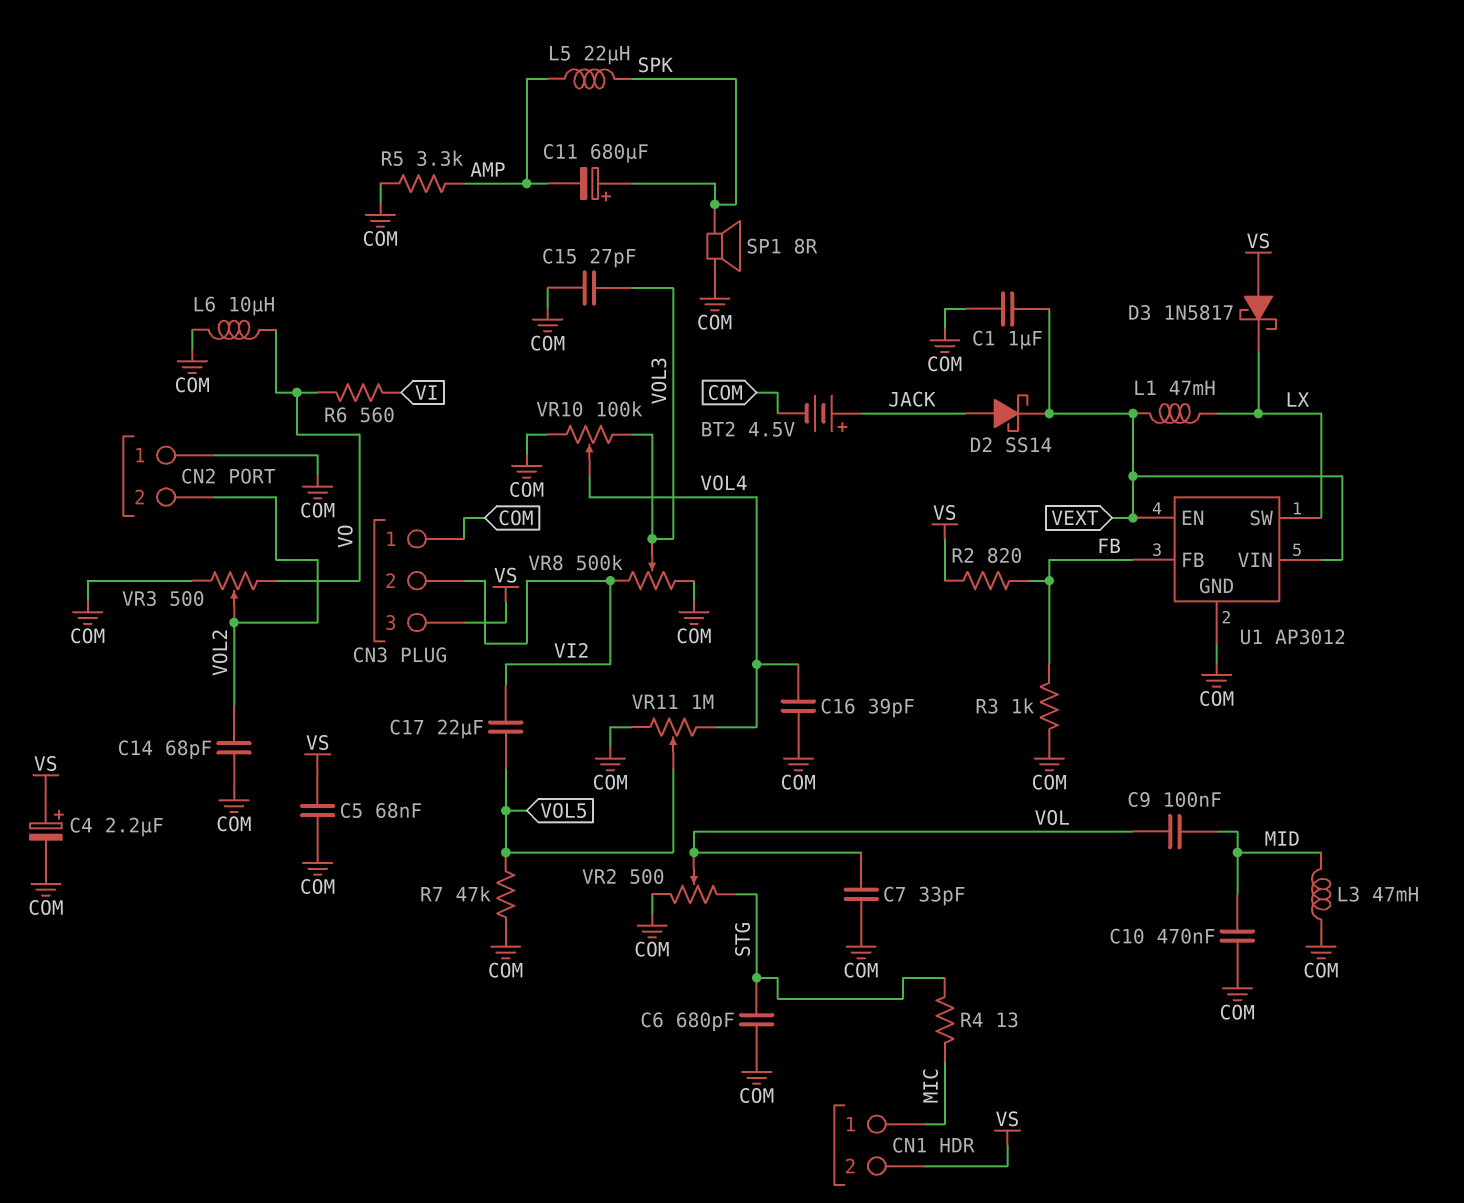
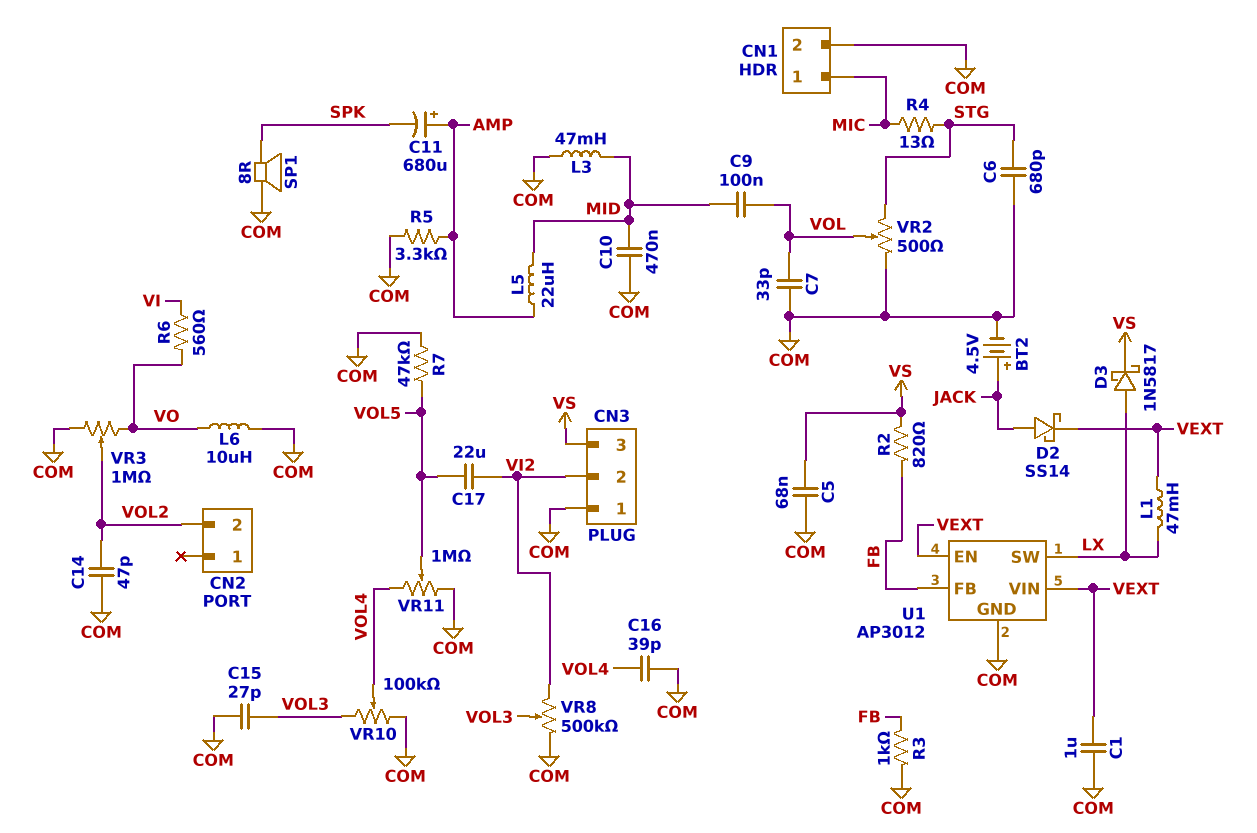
C4: 2.2uF (plus VS, minus COM) -> none
C11: 680uF (plus SPK, minus AMP) -> 680uF (plus AMP, minus SPK)
C14: 68pF (COM, VOL2) -> 47pF (COM, VOL2)
CN1 pin 2: VS -> COM
CN2 pin 1: COM -> none
D3: schottky 1N5817 (A VS, K LX) -> schottky 1N5817 (A LX, K VS)
L5: 22uH (AMP, SPK) -> 22uH (AMP, MID)
VR3: 500 (COM, VO, wiper VOL2) -> 1M (COM, VO, wiper VOL2)

